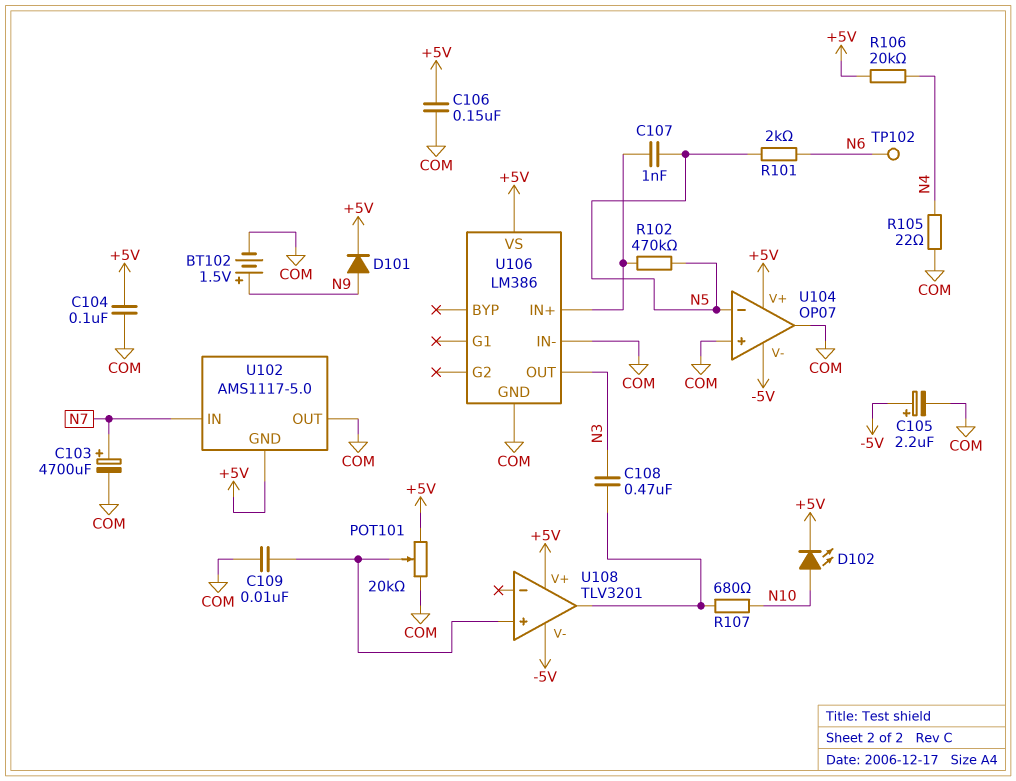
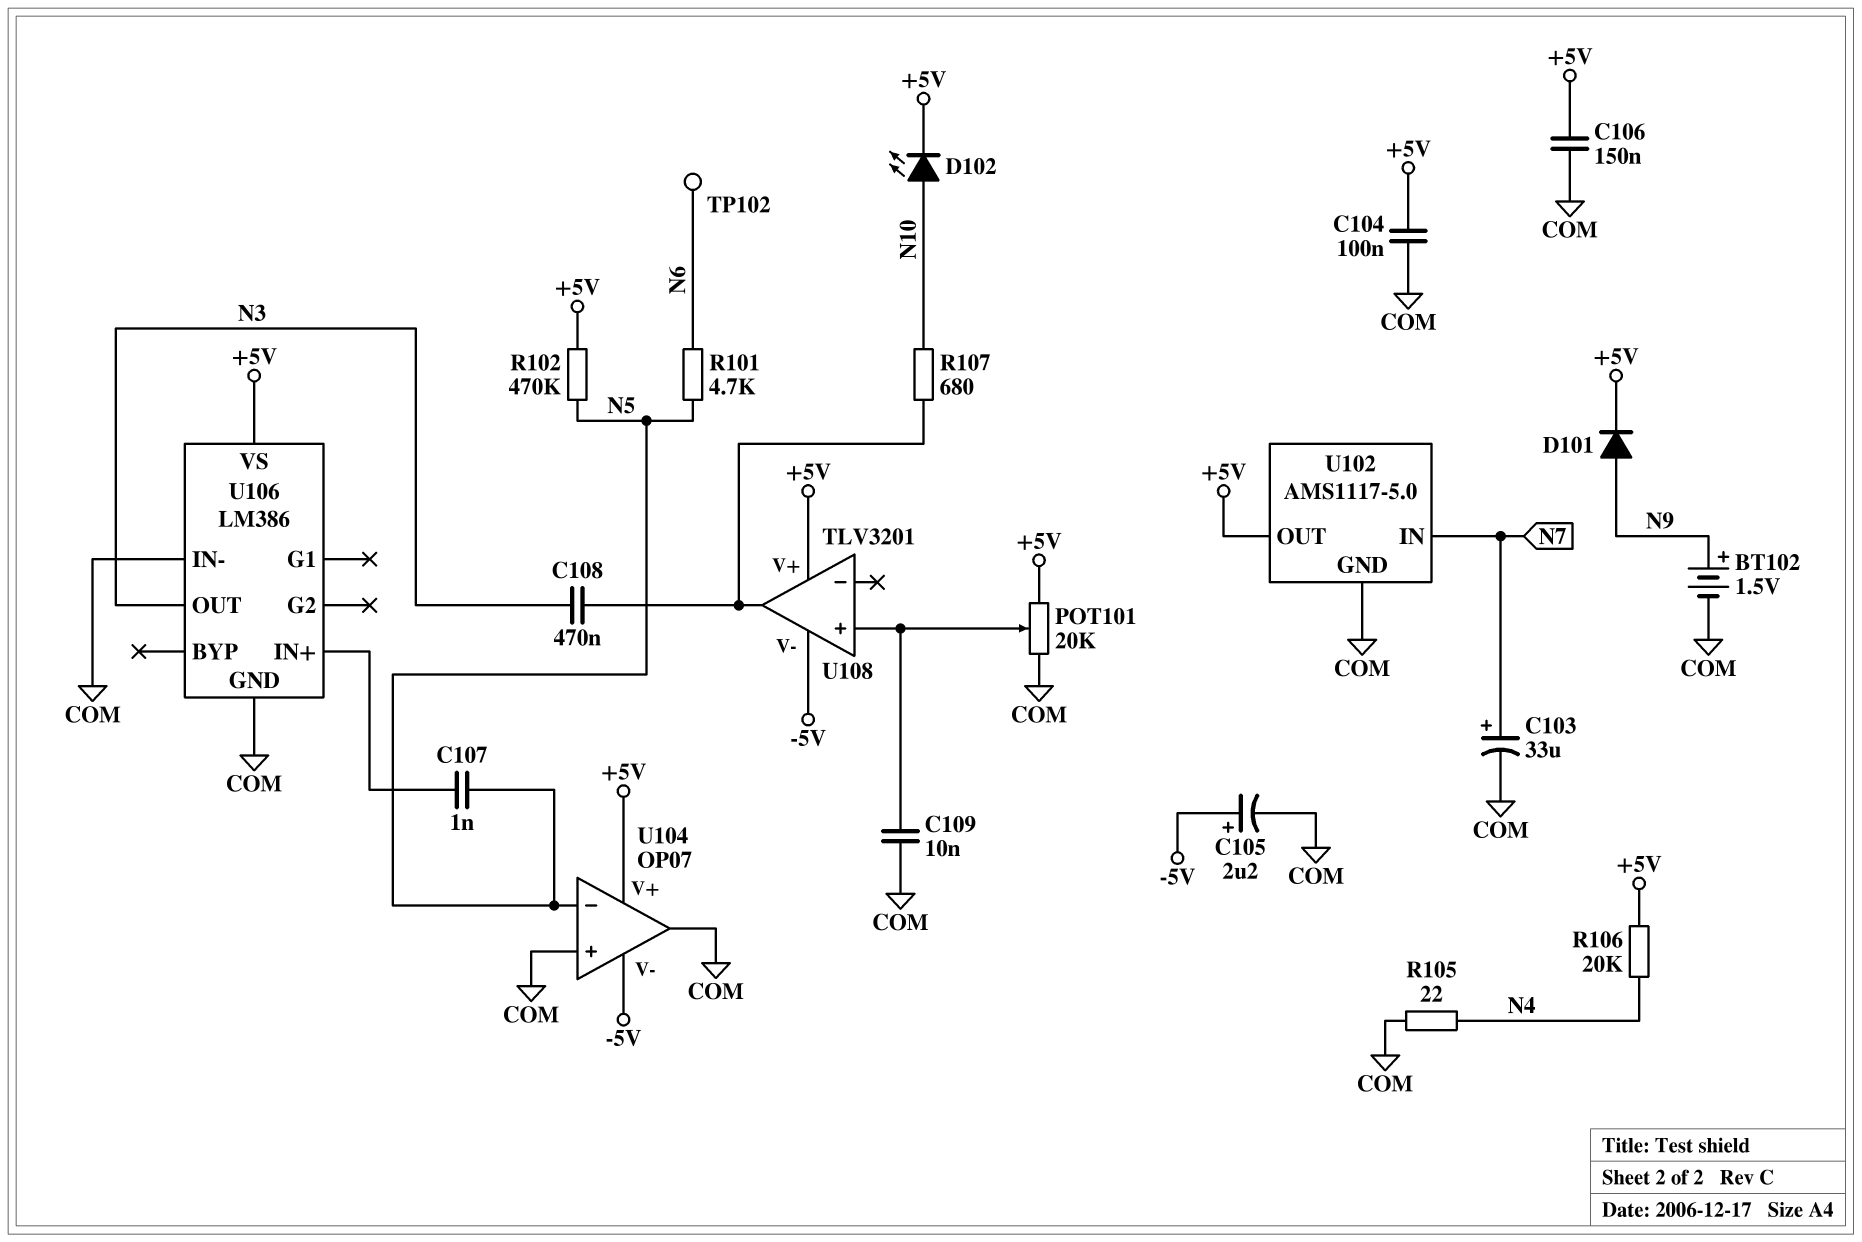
C103: 4700uF (plus N7, minus COM) -> 33uF (plus N7, minus COM)
R101: 2k (N5, N6) -> 4.7k (N5, N6)
R102: 470k (N5, U106/IN+) -> 470k (+5V, N5)
U102 pin GND: +5V -> COM
U102 pin OUT: COM -> +5V

